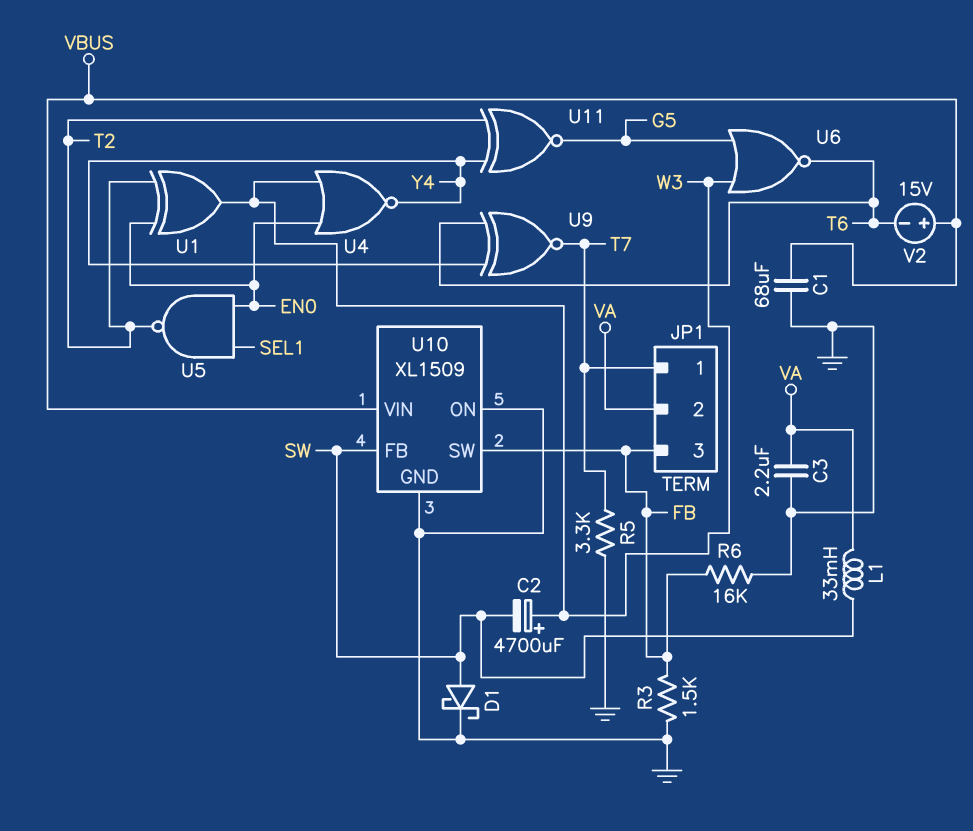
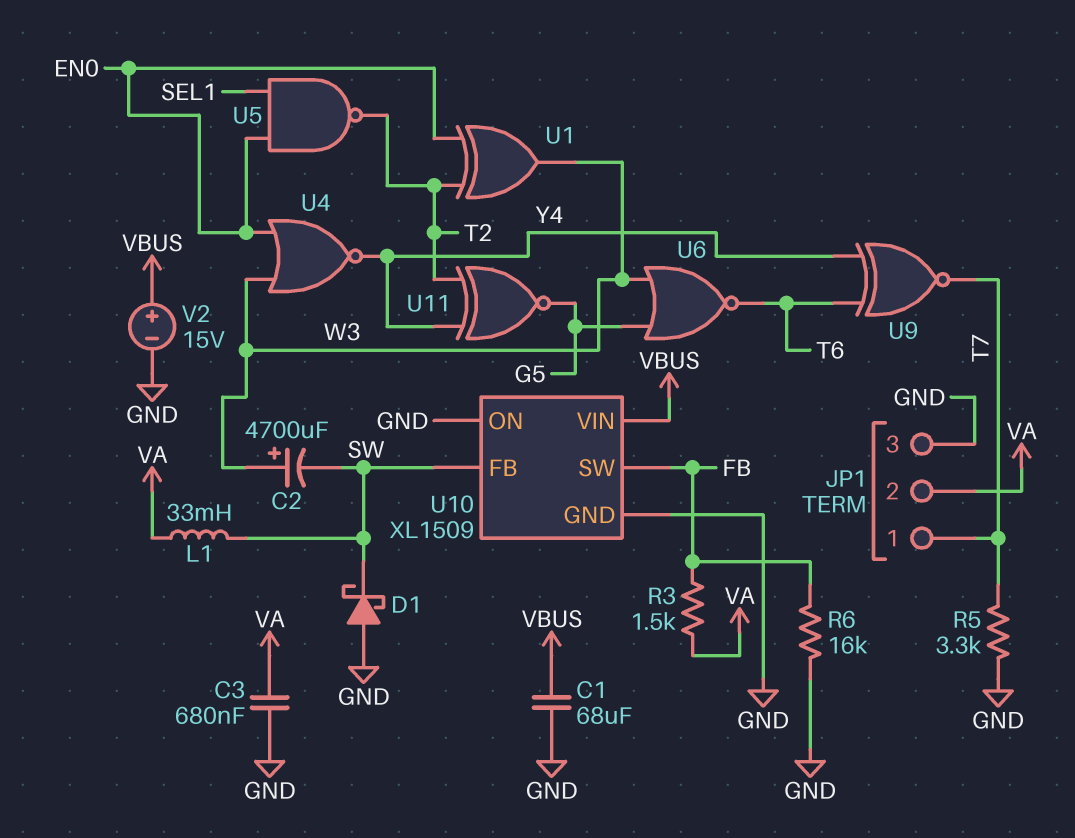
C3: 2.2uF (GND, VA) -> 680nF (GND, VA)
D1: schottky (A SW, K GND) -> schottky (A GND, K SW)
JP1 pin 3: FB -> GND
R3: 1.5k (FB, GND) -> 1.5k (FB, VA)
V2: 15V (plus VBUS, minus T6) -> 15V (plus VBUS, minus GND)

